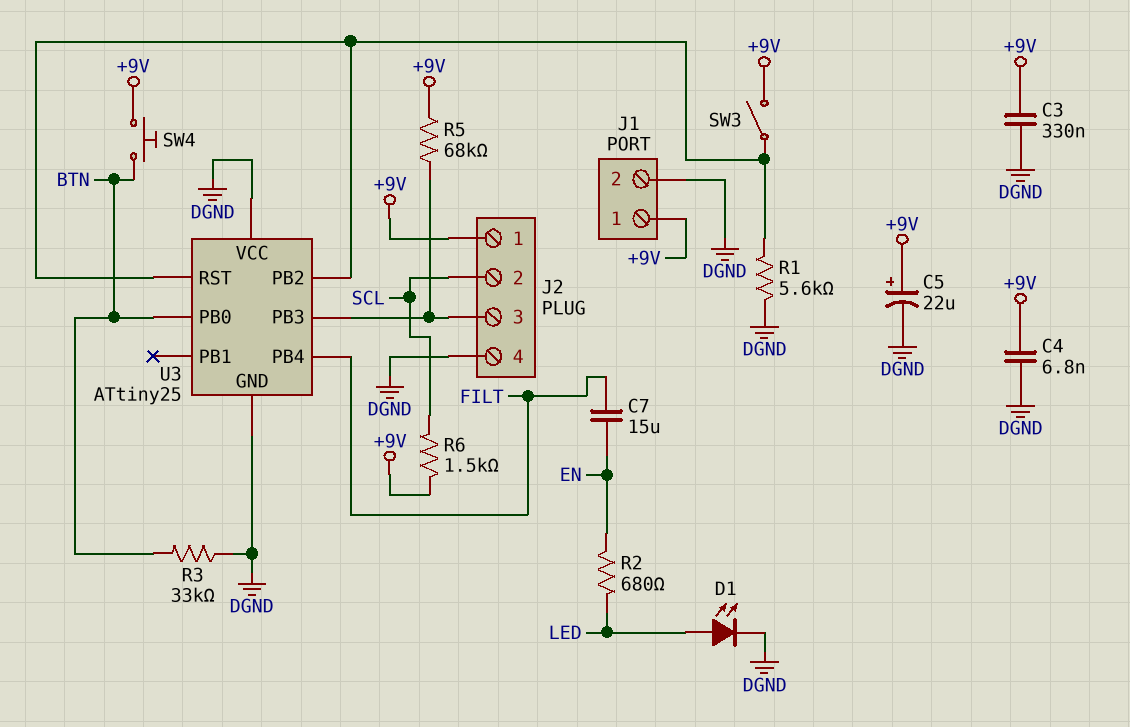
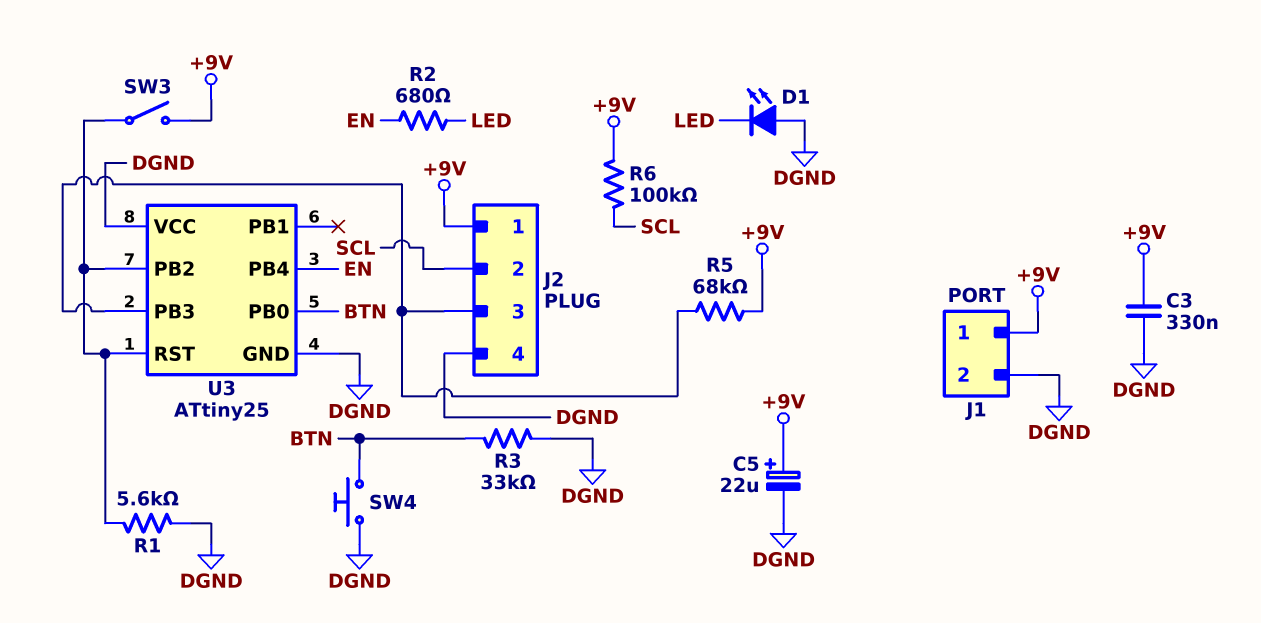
C4: 6.8nF (+9V, DGND) -> none
C7: 15uF (EN, FILT) -> none
D1: LED (A LED, K DGND) -> LED (A DGND, K LED)
R6: 1.5k (+9V, SCL) -> 100k (+9V, SCL)
SW4: button (+9V, BTN) -> button (BTN, DGND)
U3 pin PB4: FILT -> EN

